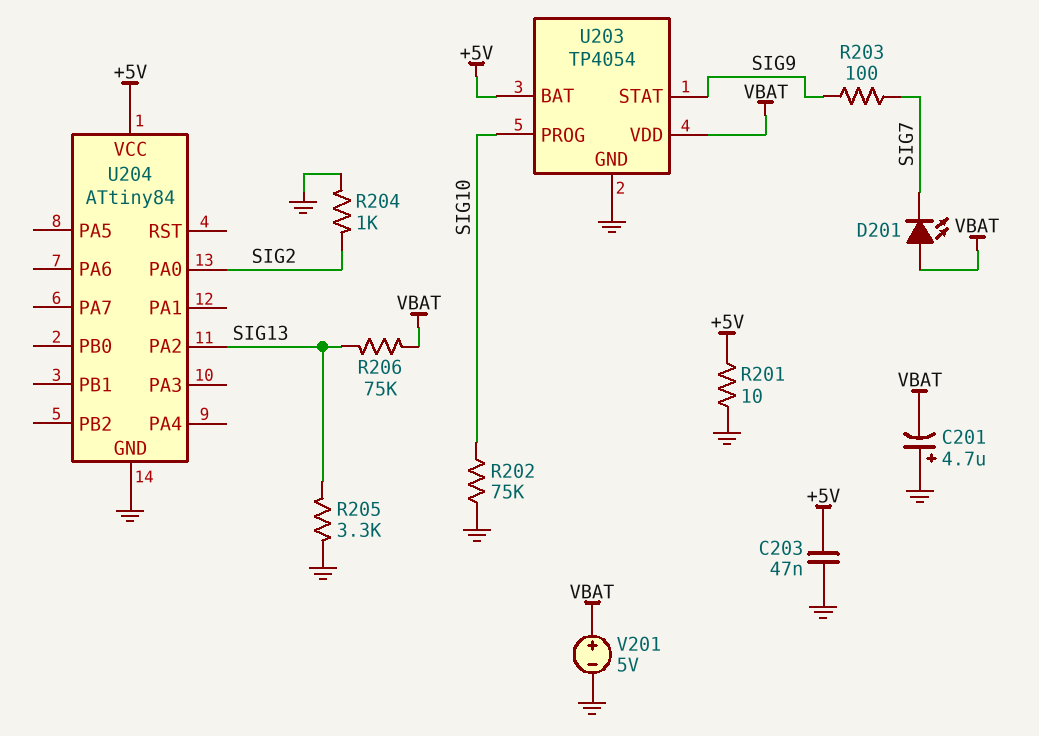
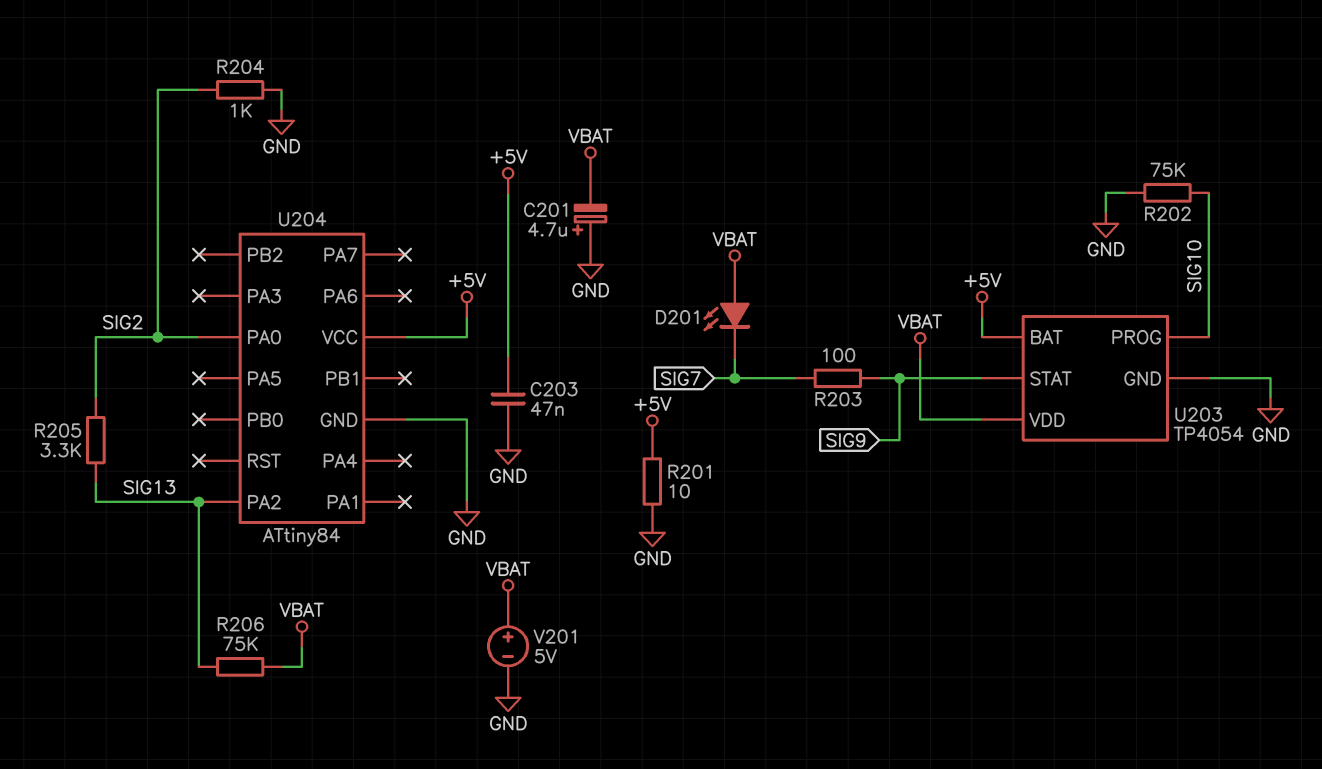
R205: 3.3k (GND, SIG13) -> 3.3k (SIG2, SIG13)

